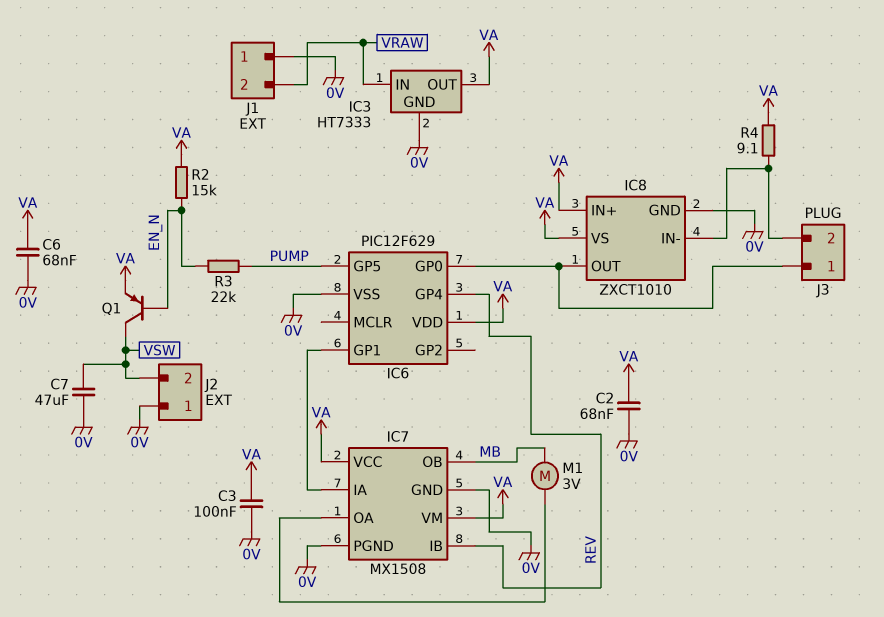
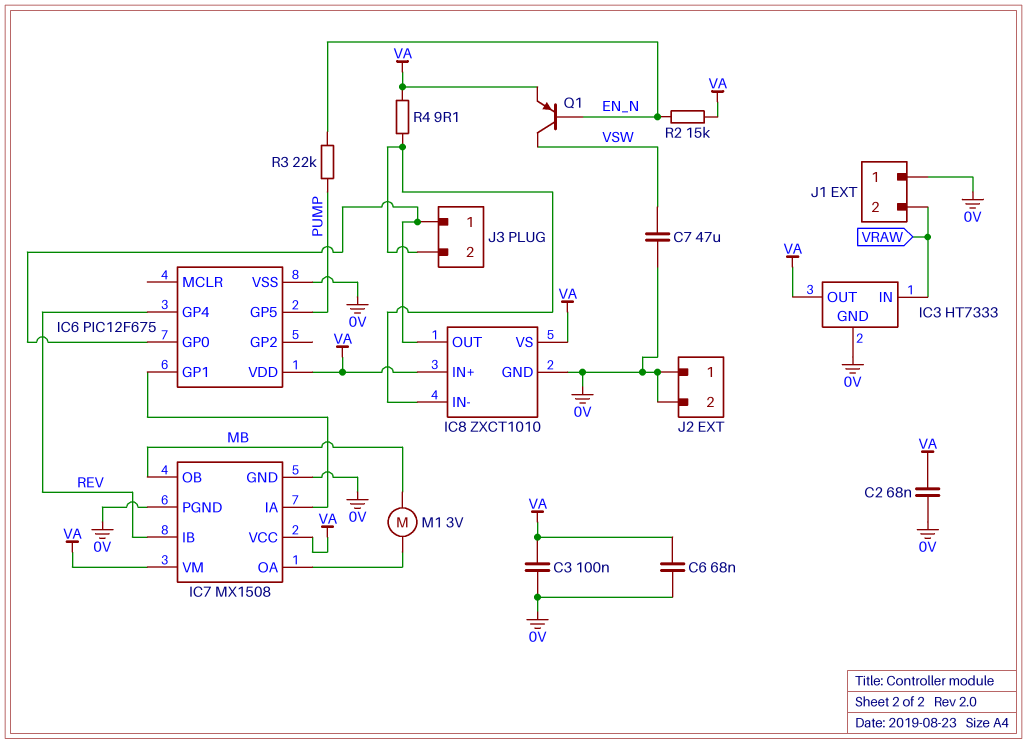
IC6: PIC12F629 -> PIC12F675
J2 pin 2: VSW -> 0V

